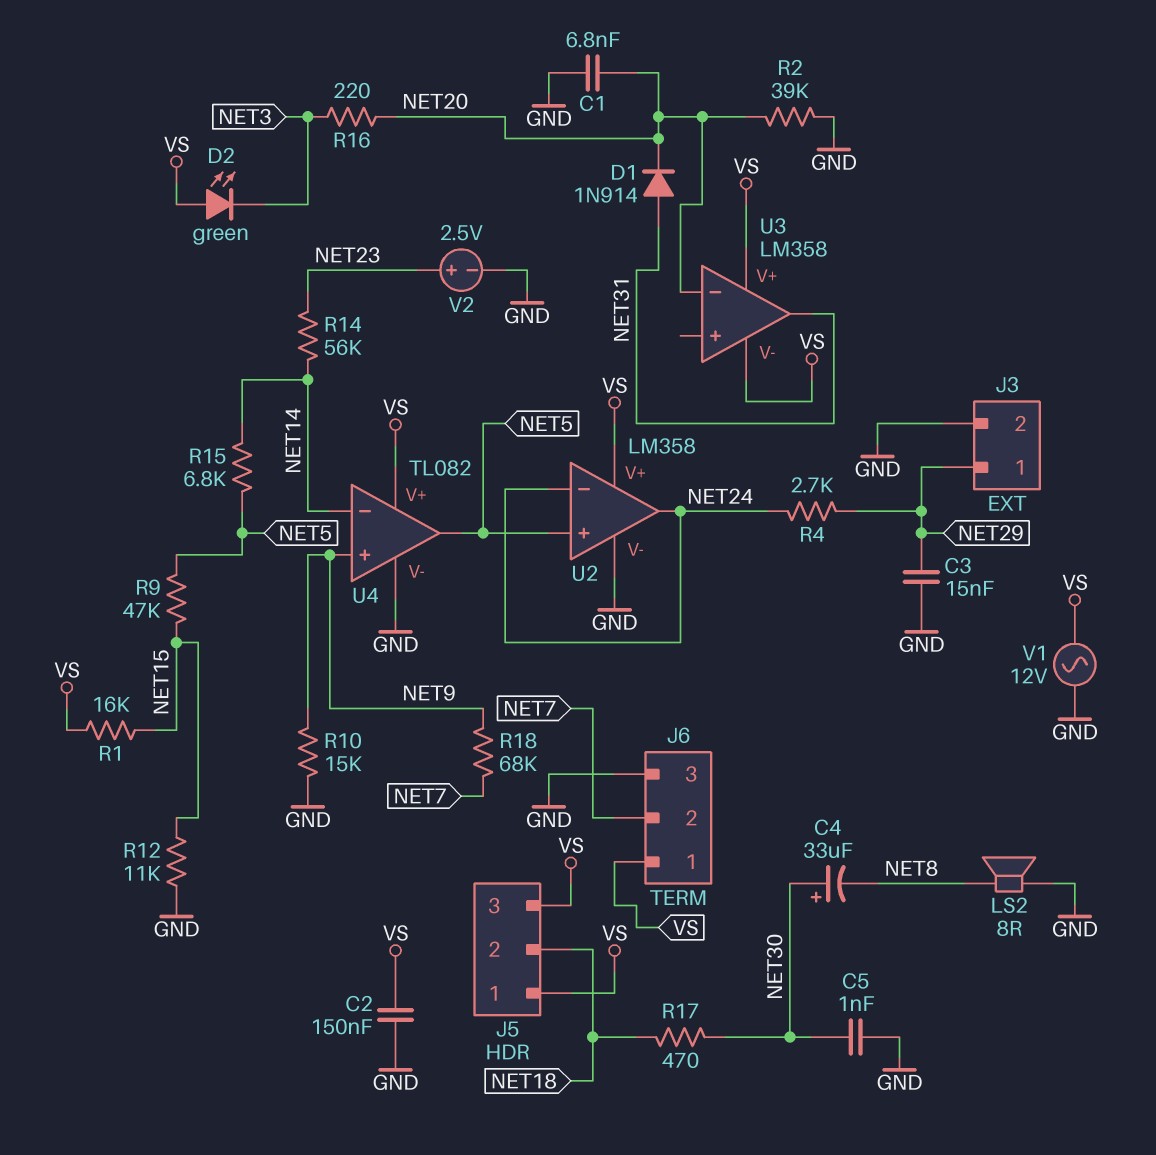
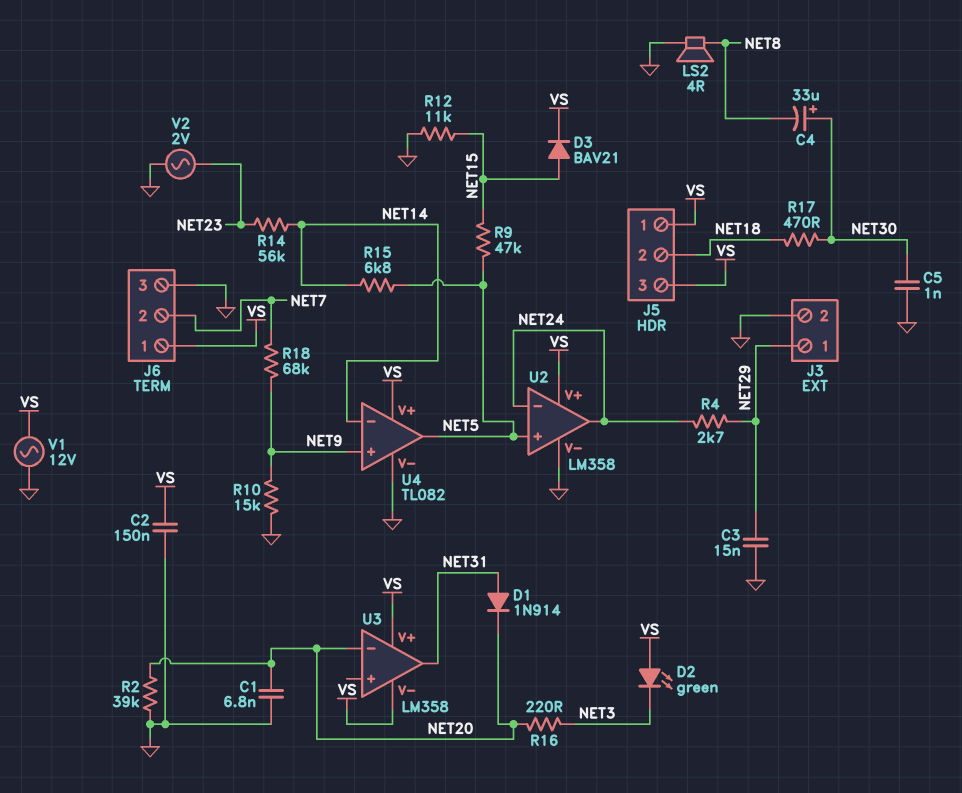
D3: none -> diode BAV21 (A NET15, K VS)
LS2: speaker 8R (GND, NET8) -> speaker 4R (GND, NET8)
R1: 16k (NET15, VS) -> none
V2: 2.5V (plus NET23, minus GND) -> AC 2V (GND, NET23)

